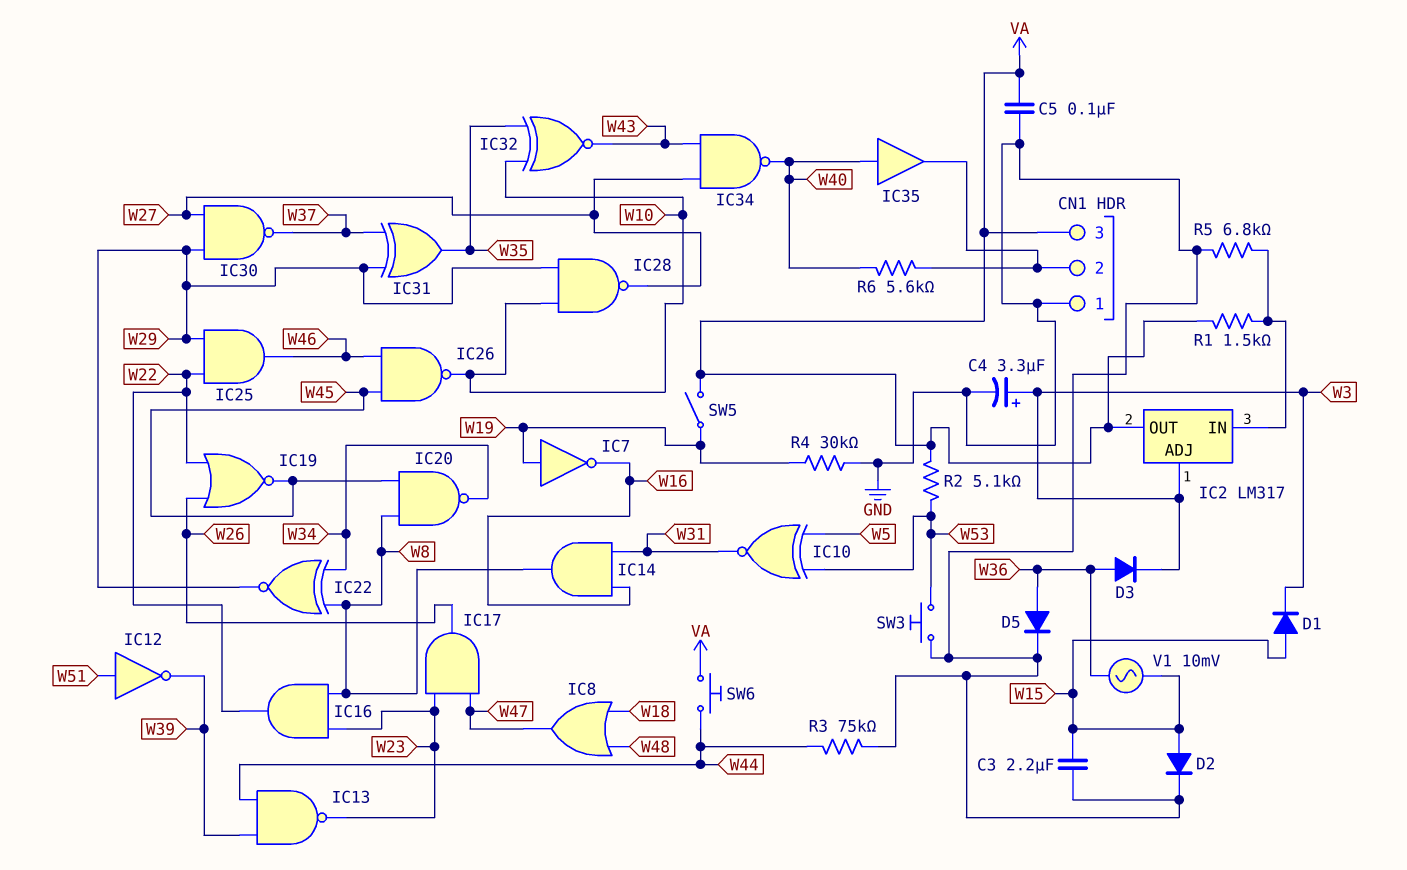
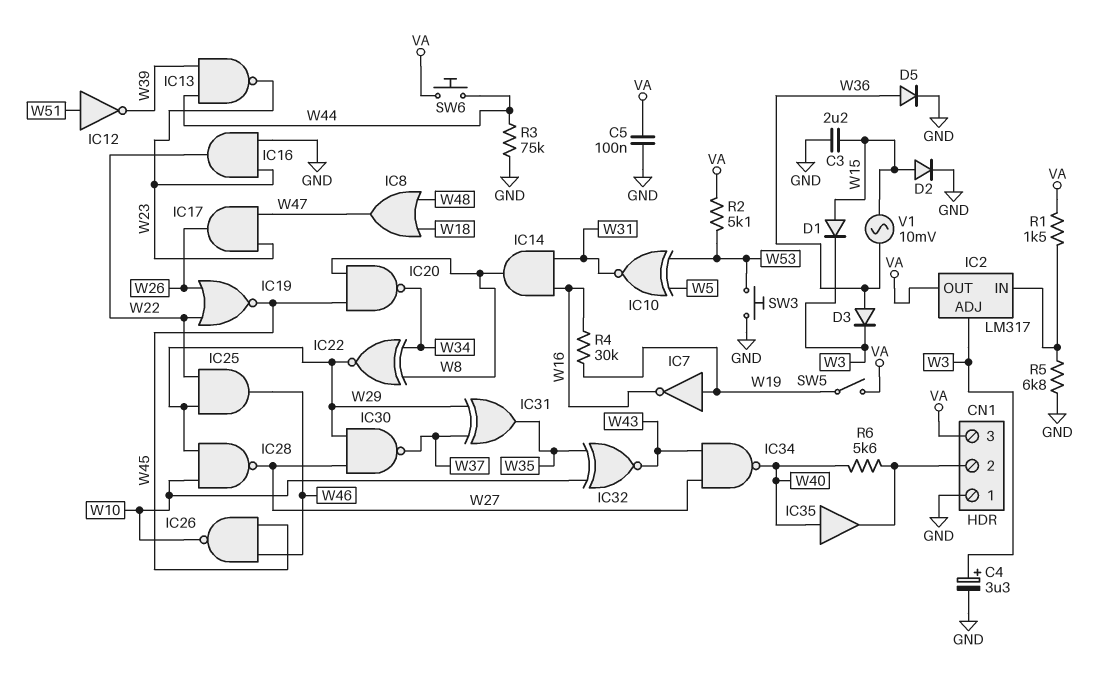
IC16: AND (in W8, in W23, out W22) -> AND (in GND, in W23, out W22)
R4: 30k (GND, W19) -> 30k (W16, W19)

